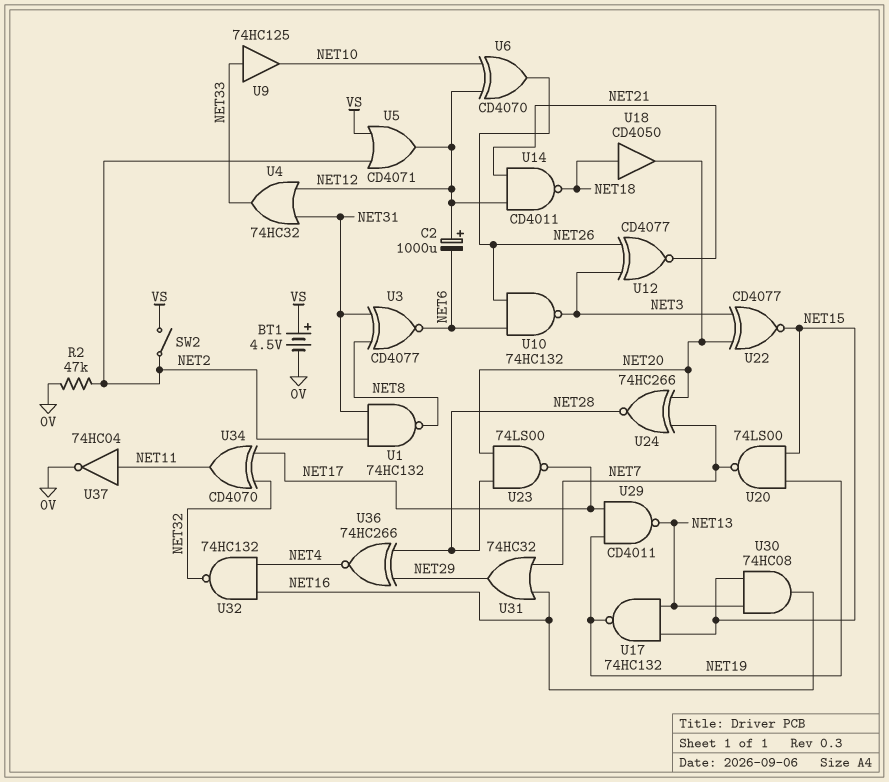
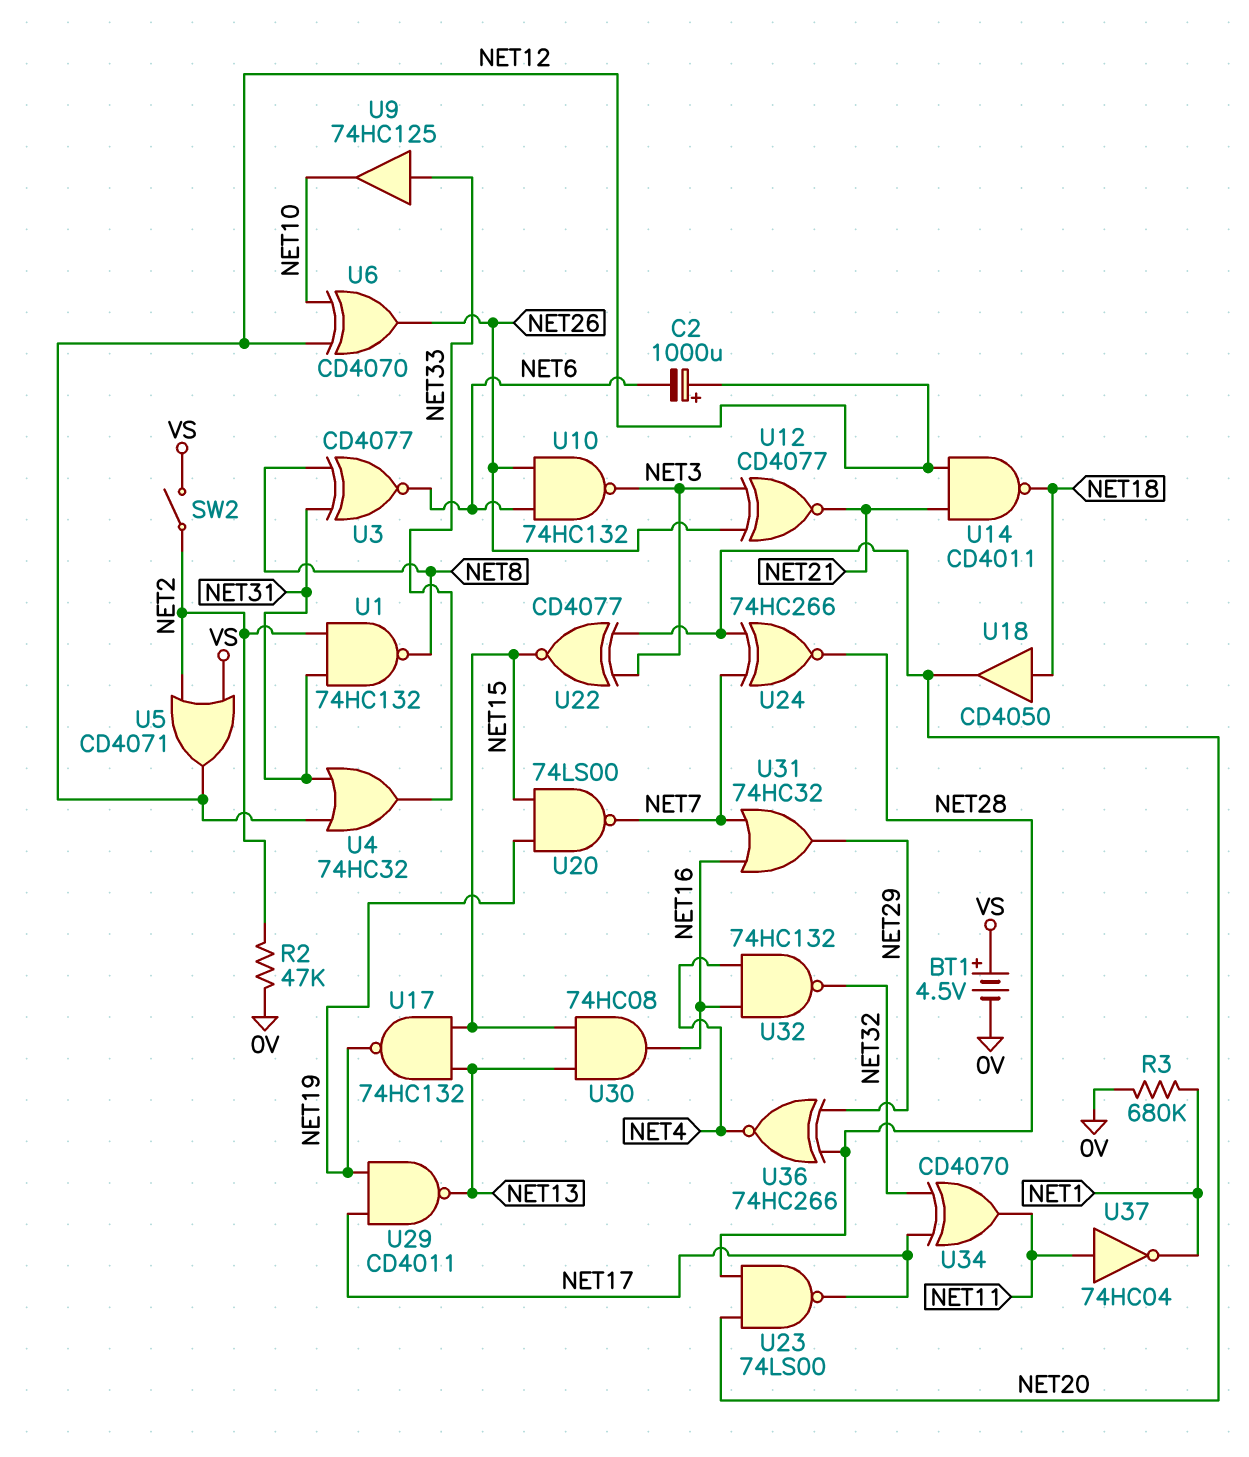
R3: none -> 680k (0V, NET1)
U37: NOT 74HC04 (in NET11, out 0V) -> NOT 74HC04 (in NET11, out NET1)

